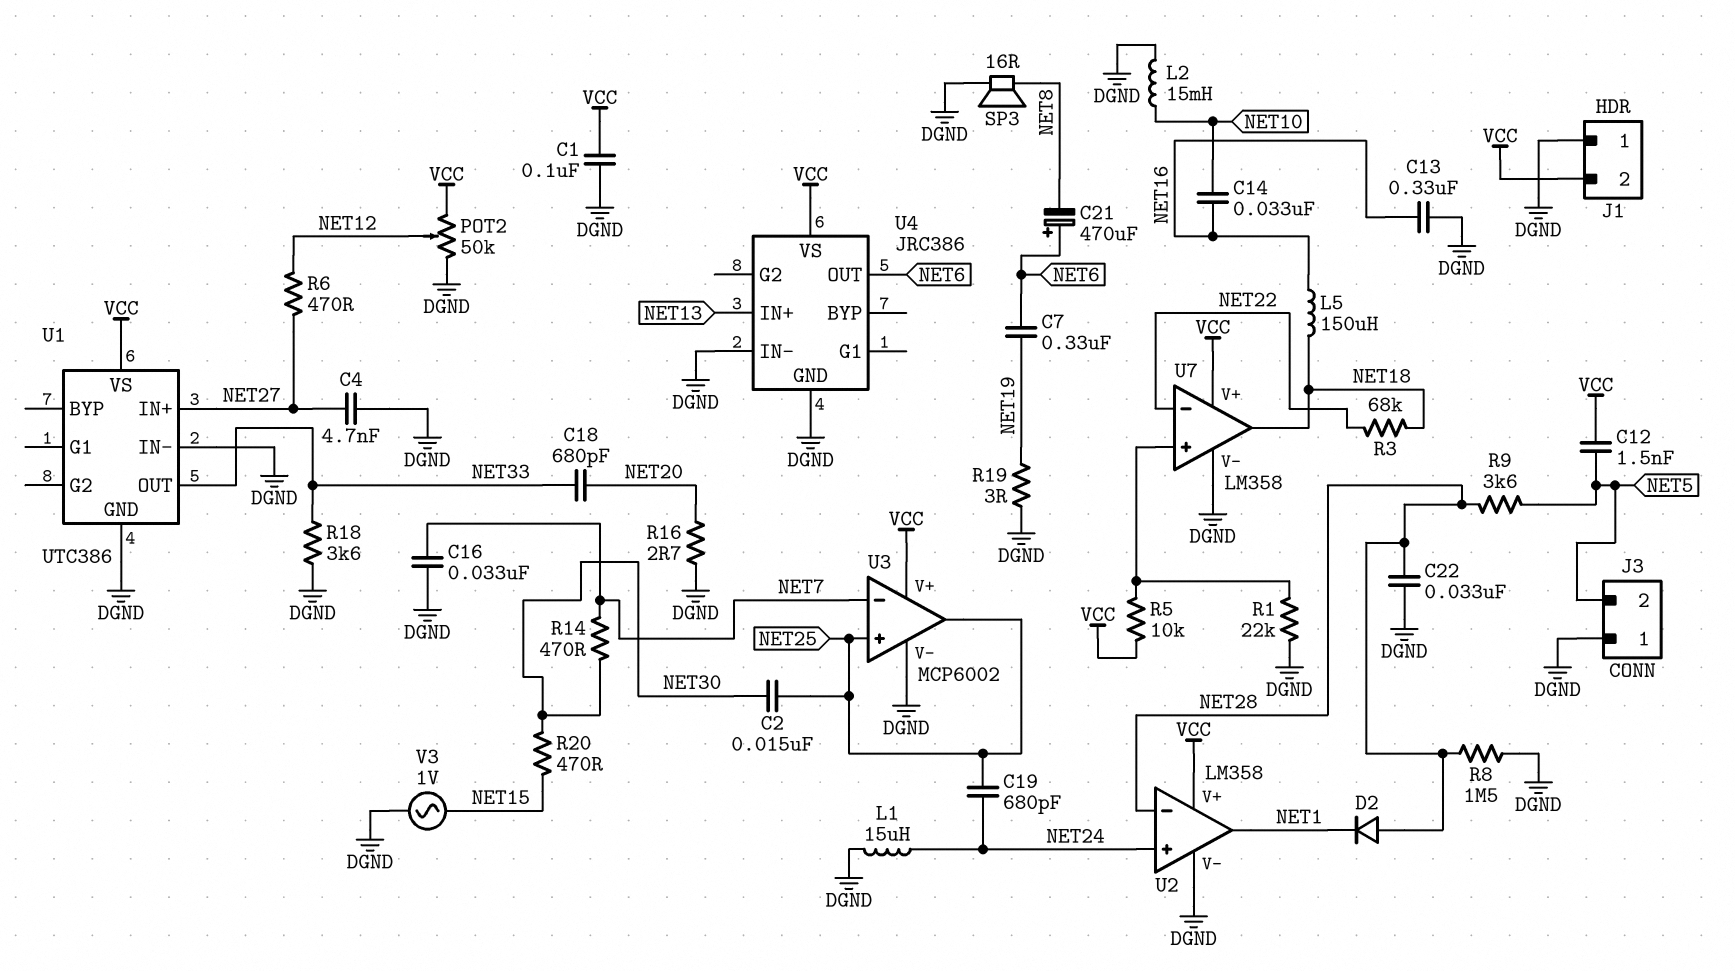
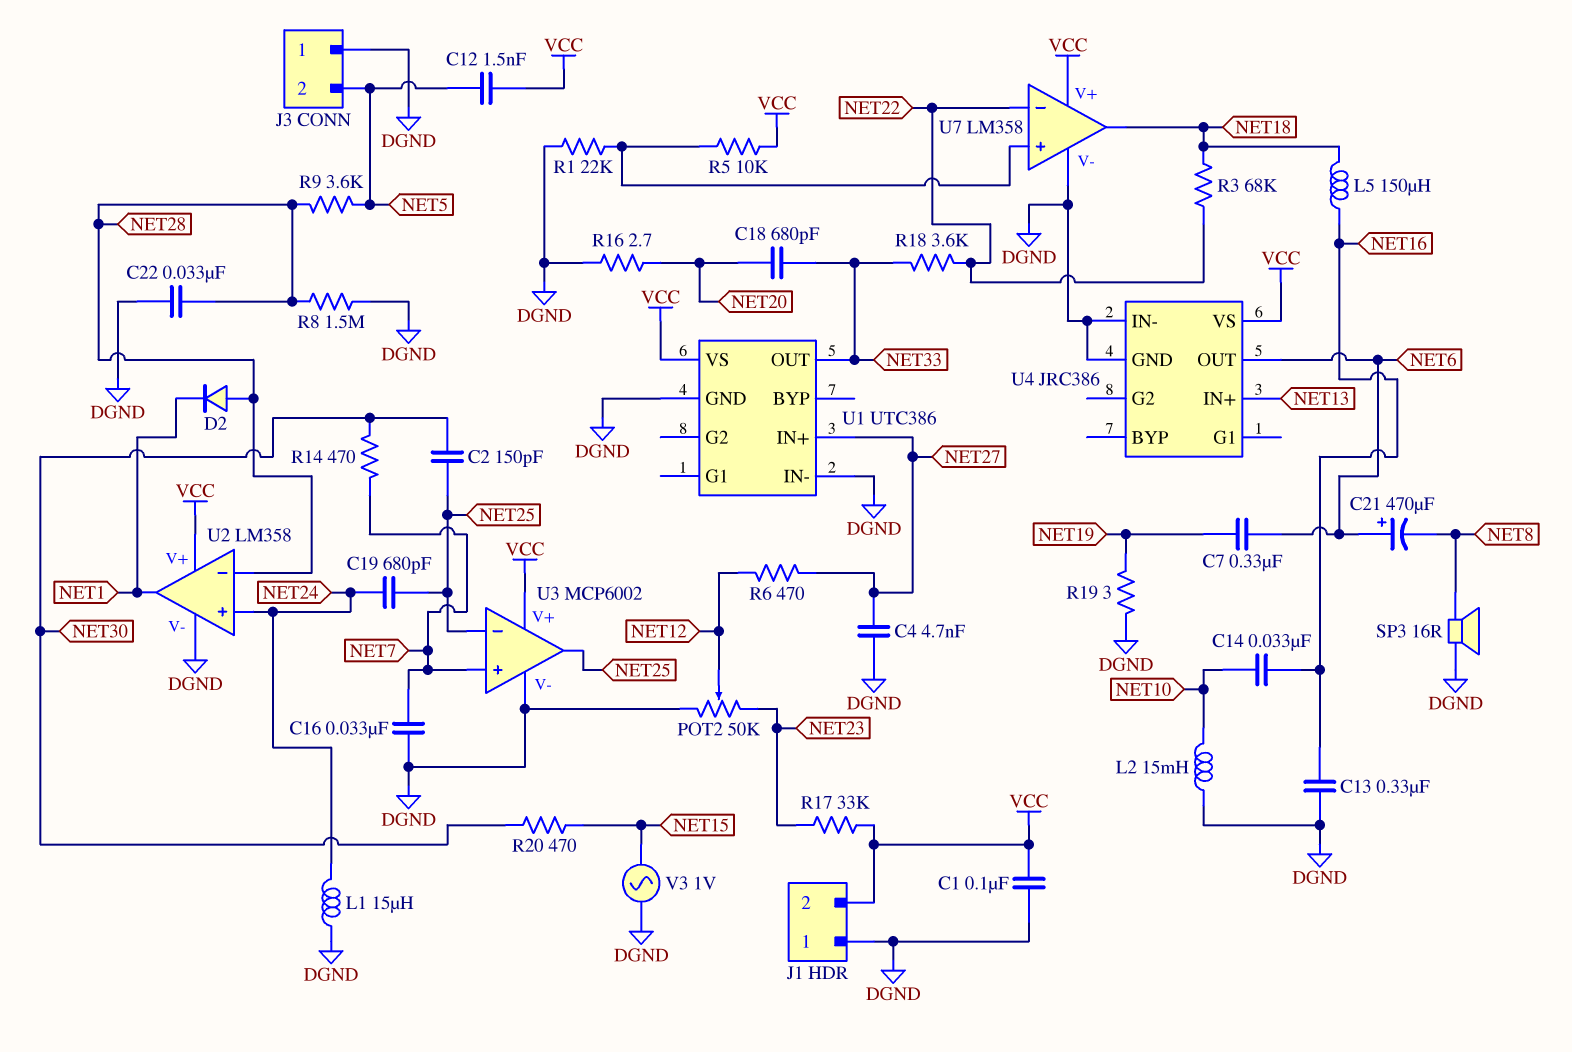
C2: 15nF (NET25, NET30) -> 150pF (NET25, NET30)
POT2: 50k (DGND, VCC, wiper NET12) -> 50k (DGND, NET23, wiper NET12)
R17: none -> 33k (NET23, VCC)
R18: 3.6k (DGND, NET33) -> 3.6k (NET22, NET33)
U3 pin in+: NET25 -> NET7
U3 pin in-: NET7 -> NET25

